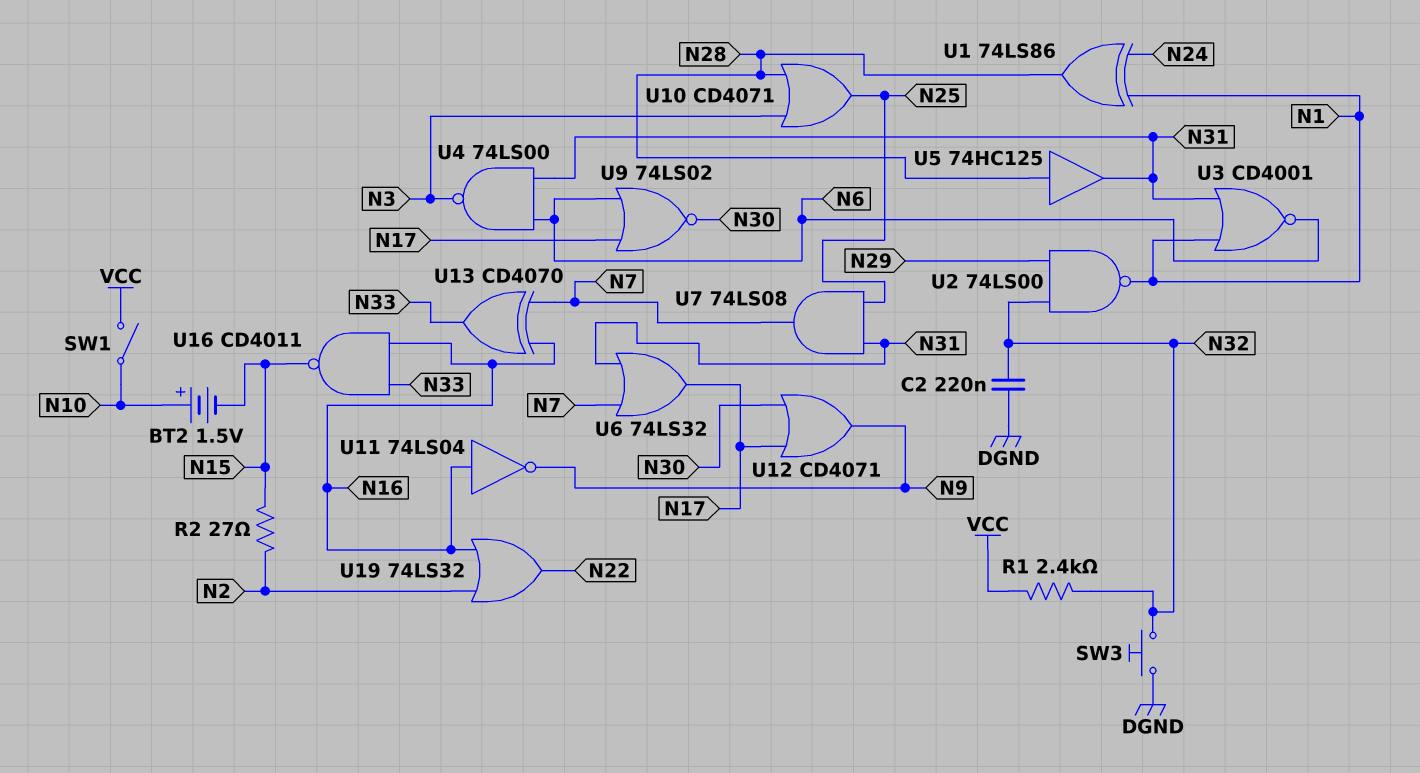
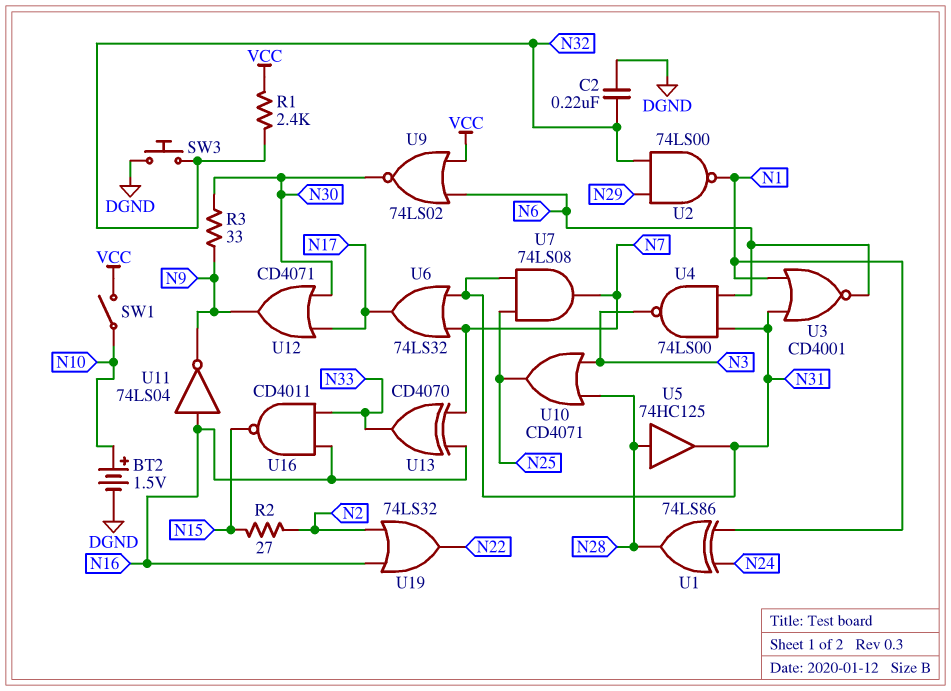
BT2: 1.5V (plus N10, minus N15) -> 1.5V (plus N10, minus DGND)
R3: none -> 33 (N9, N30)
U9: NOR 74LS02 (in N6, in N17, out N30) -> NOR 74LS02 (in N6, in VCC, out N30)

